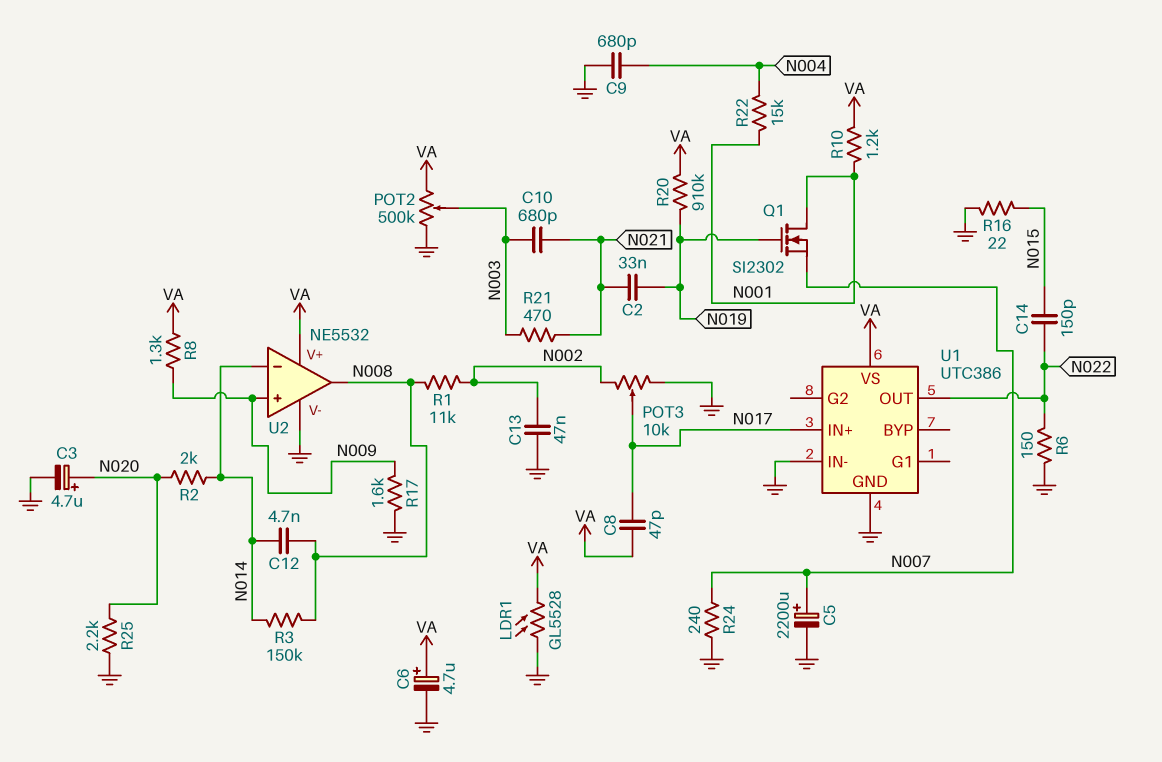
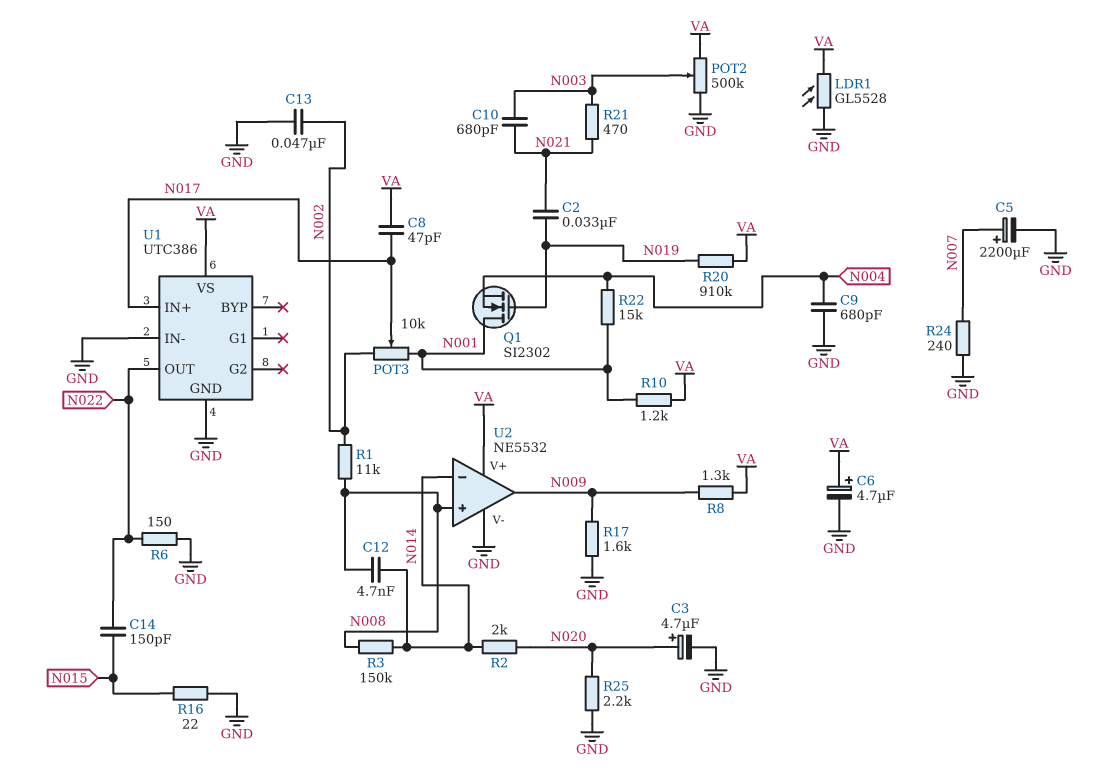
POT3: 10k (GND, N002, wiper N017) -> 10k (N001, N002, wiper N017)
Q1: NMOS SI2302 (G N019, D N001, S N007) -> NMOS SI2302 (G N019, D N001, S N004)
U2 pin in+: N009 -> N008
U2 pin out: N008 -> N009

